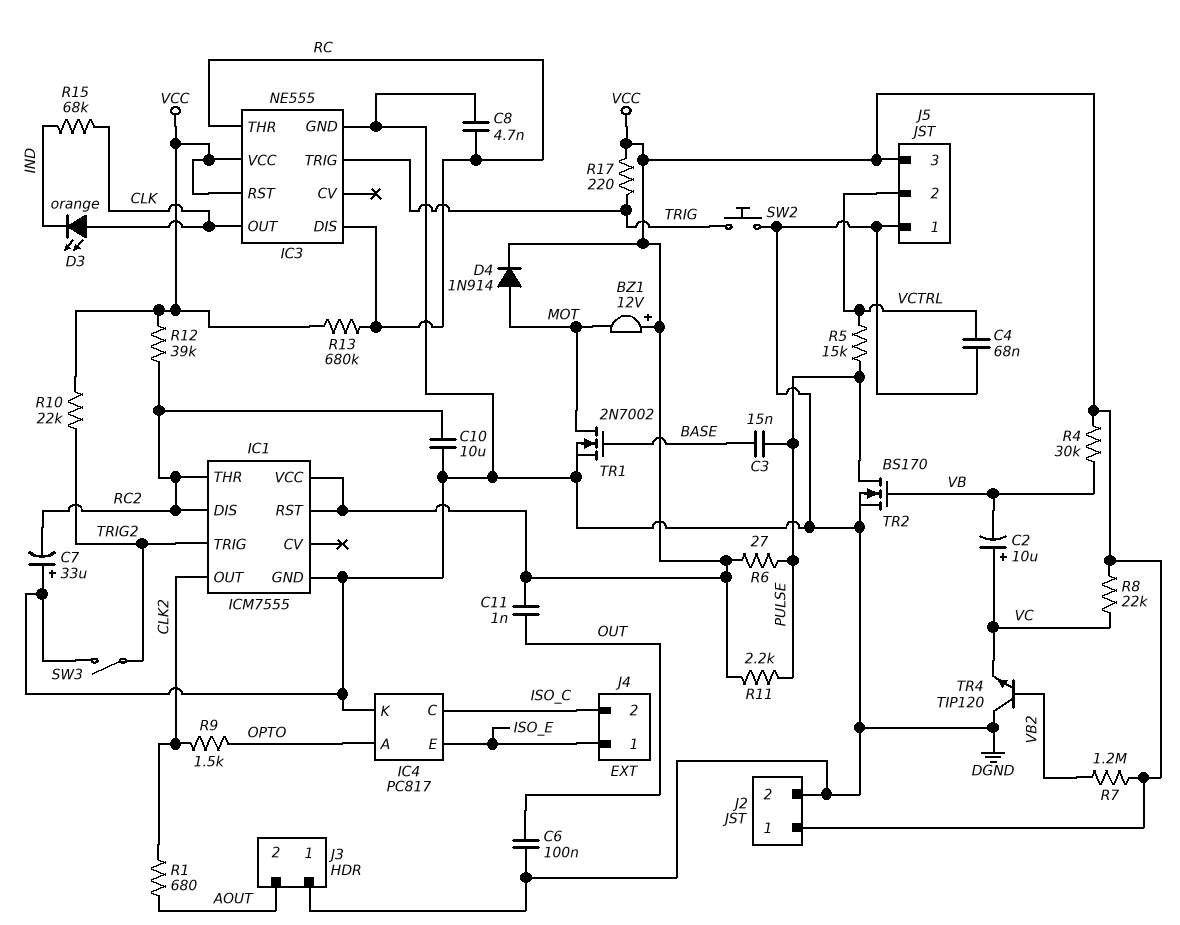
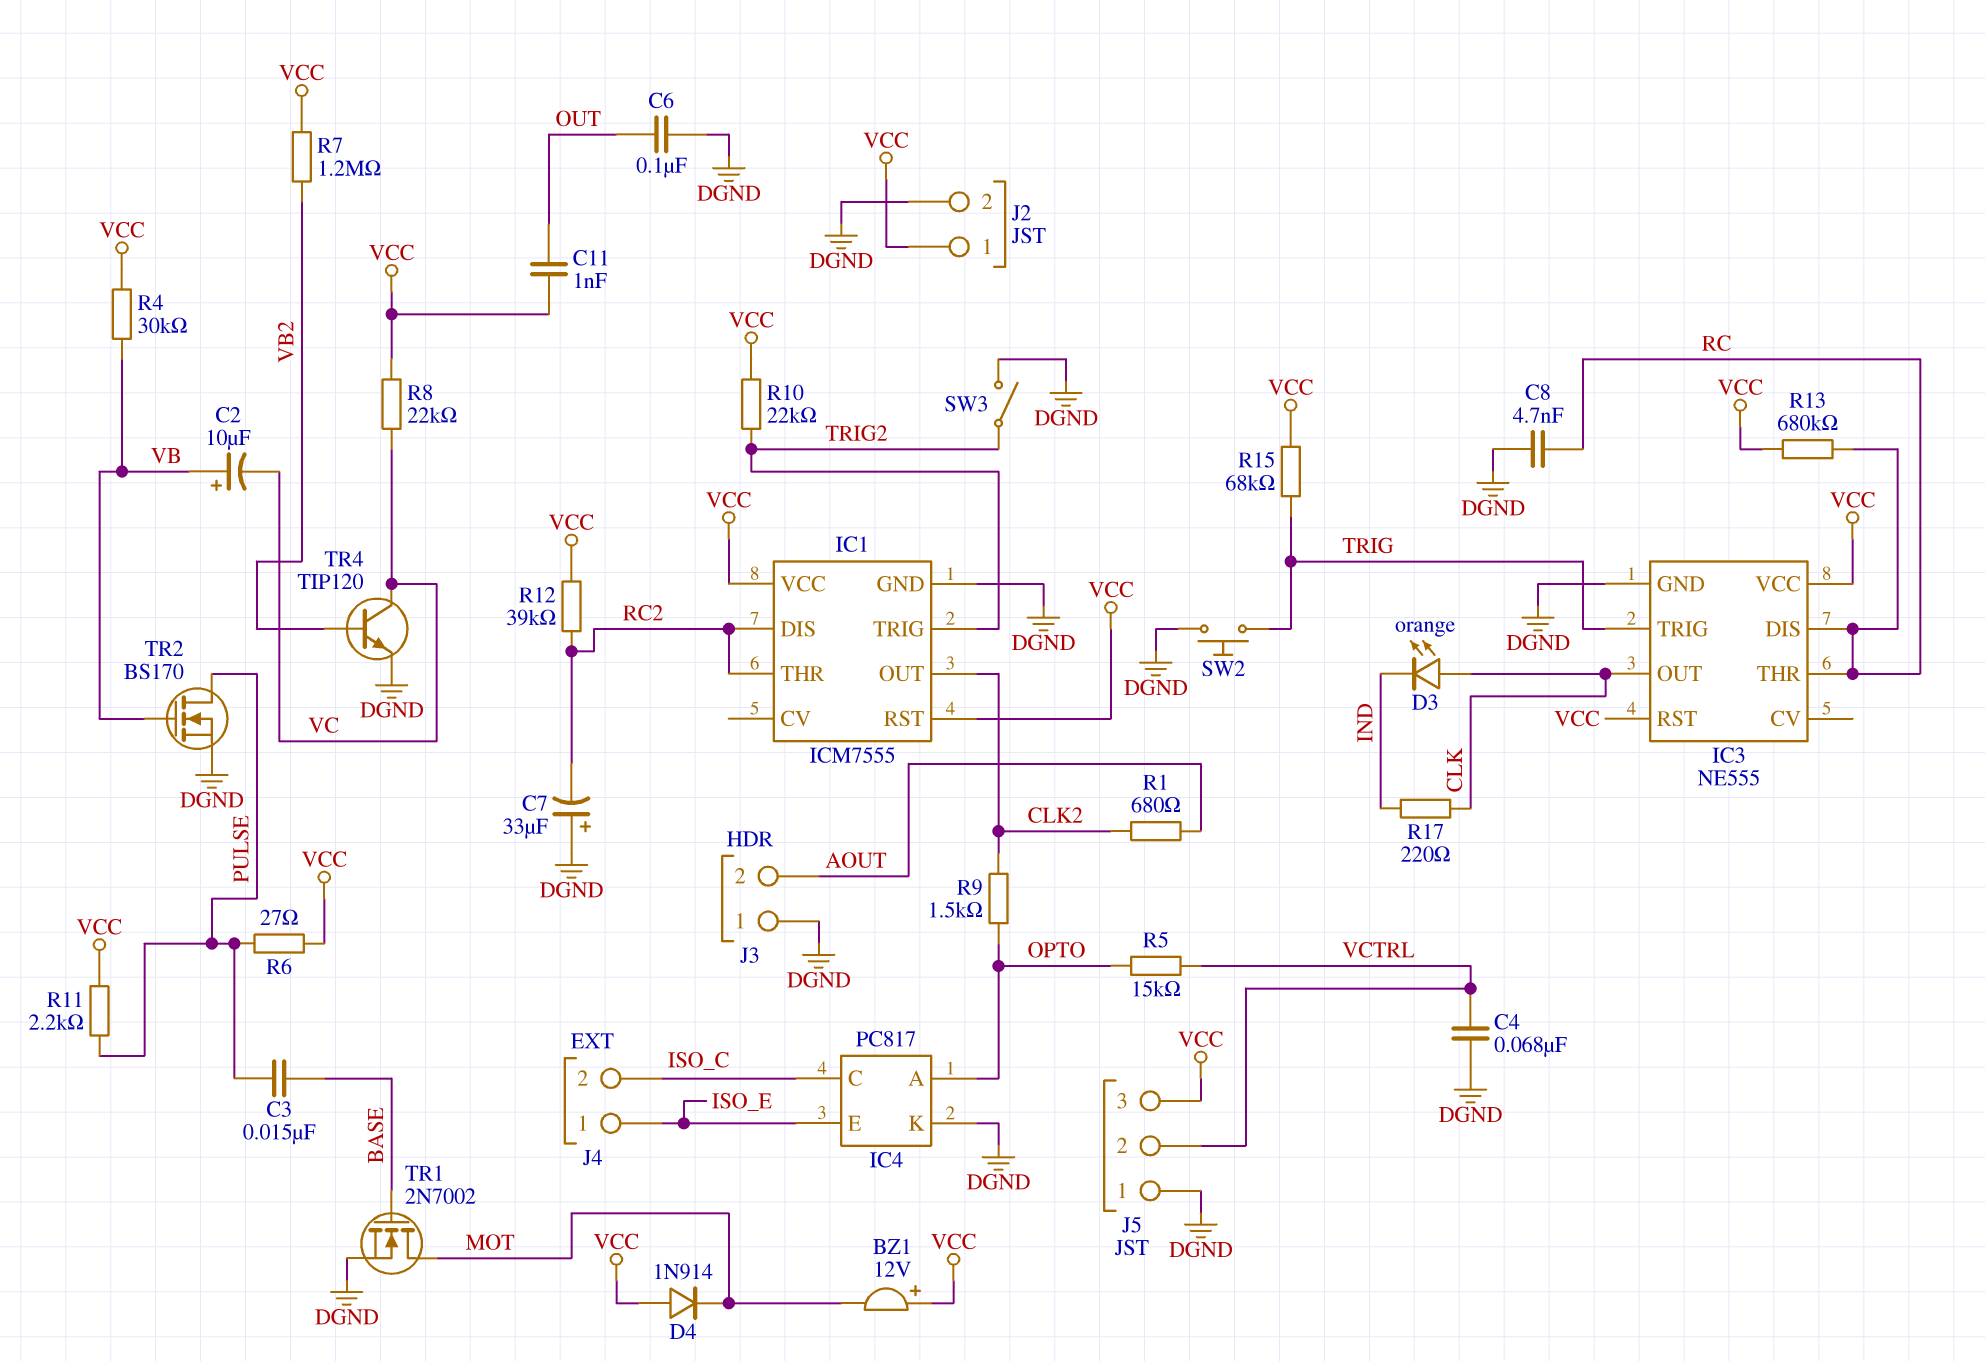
C2: 10uF (plus VC, minus VB) -> 10uF (plus VB, minus VC)
C10: 10uF (DGND, RC2) -> none
D4: diode 1N914 (A MOT, K VCC) -> diode 1N914 (A VCC, K MOT)
R5: 15k (PULSE, VCTRL) -> 15k (OPTO, VCTRL)
R15: 68k (CLK, IND) -> 68k (TRIG, VCC)
R17: 220 (TRIG, VCC) -> 220 (CLK, IND)
TR4: NPN TIP120 (B VB2, C DGND, E VC) -> NPN TIP120 (B VB2, C VC, E DGND)

